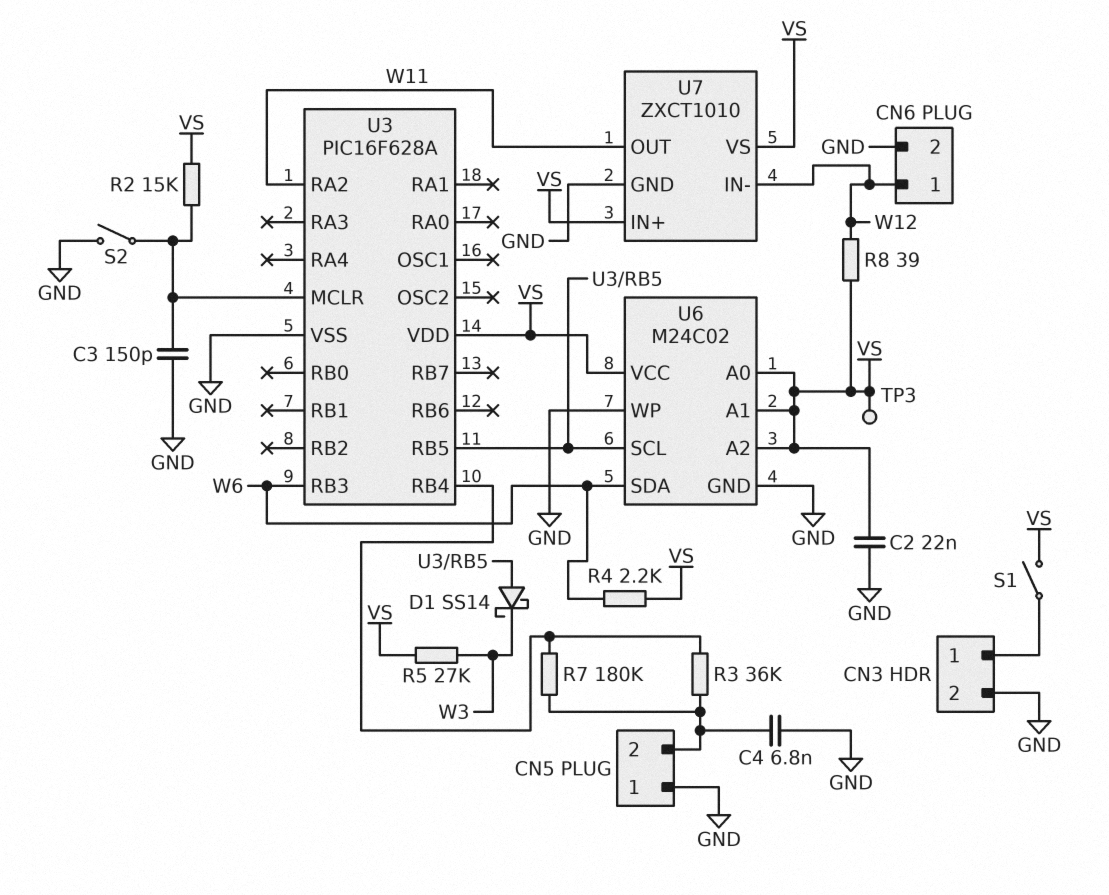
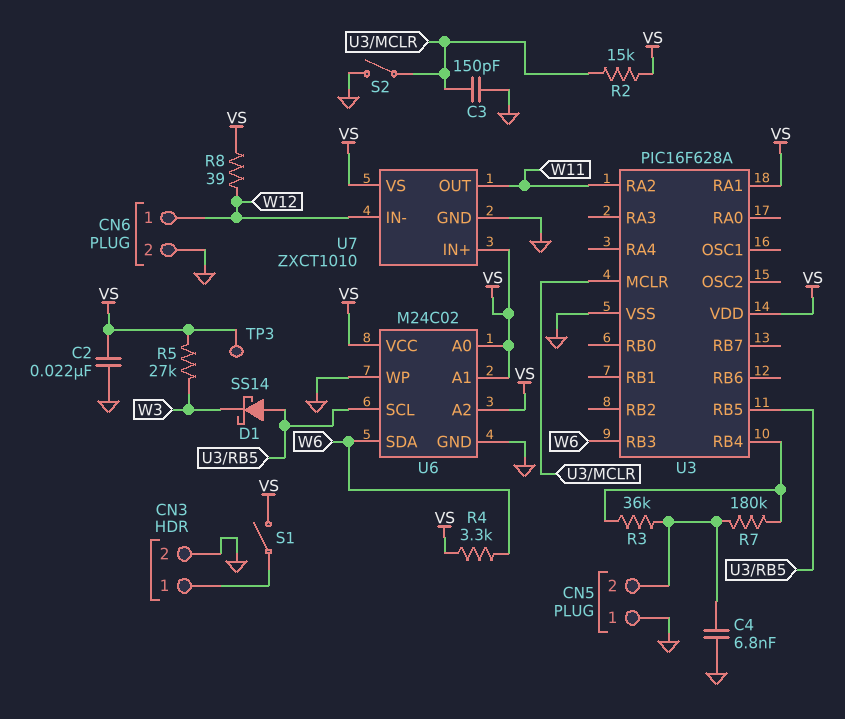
R4: 2.2k (VS, W6) -> 3.3k (VS, W6)
U3 pin RA1: none -> VS

